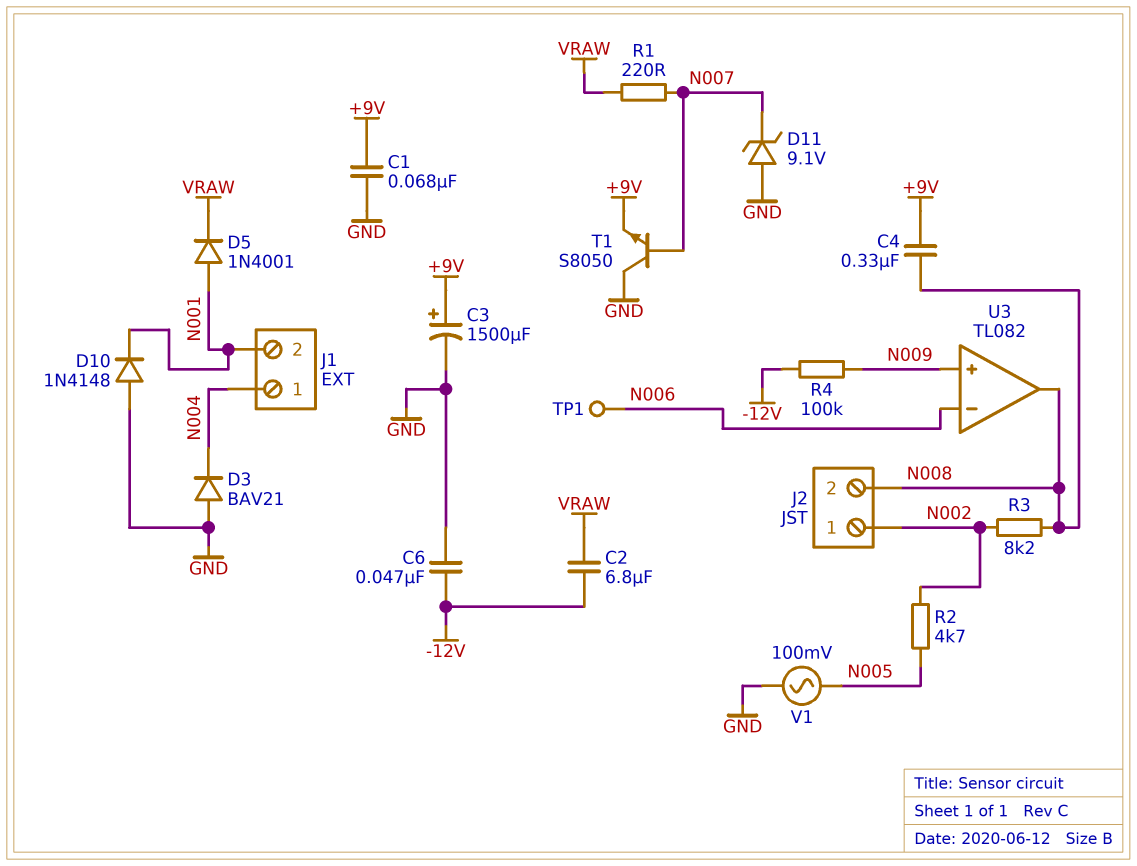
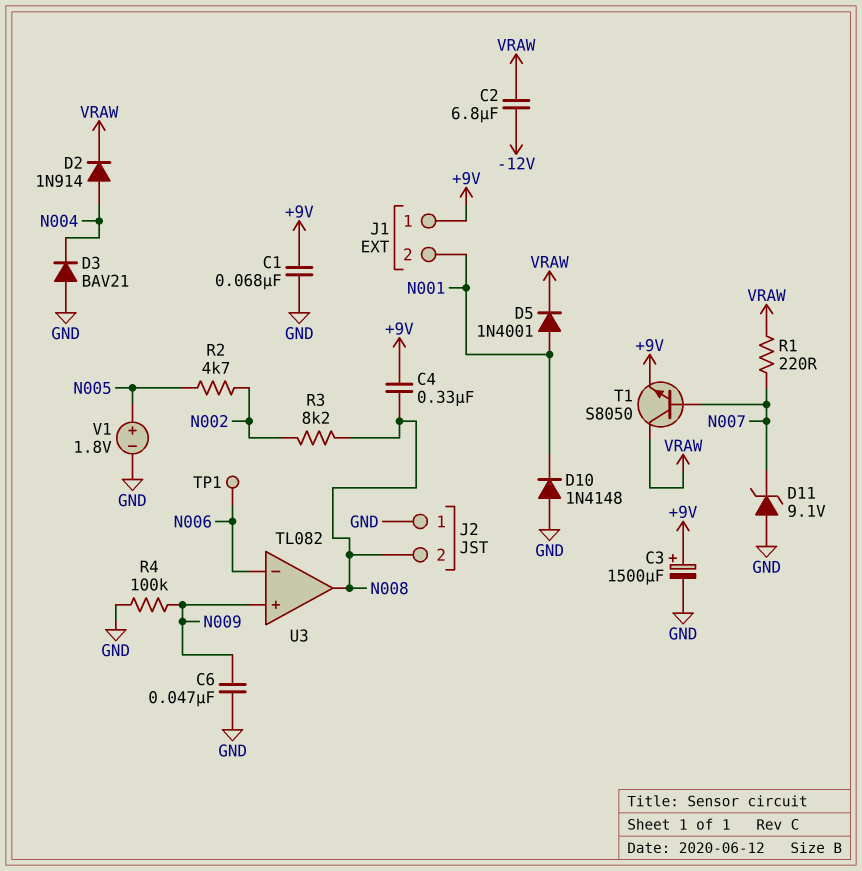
C6: 47nF (-12V, GND) -> 47nF (GND, N009)
D2: none -> diode 1N914 (A N004, K VRAW)
J1 pin 1: N004 -> +9V
J2 pin 1: N002 -> GND
R4: 100k (-12V, N009) -> 100k (GND, N009)
T1: NPN S8050 (B N007, C GND, E +9V) -> NPN S8050 (B N007, C VRAW, E +9V)
V1: AC 100mV (GND, N005) -> 1.8V (plus N005, minus GND)

